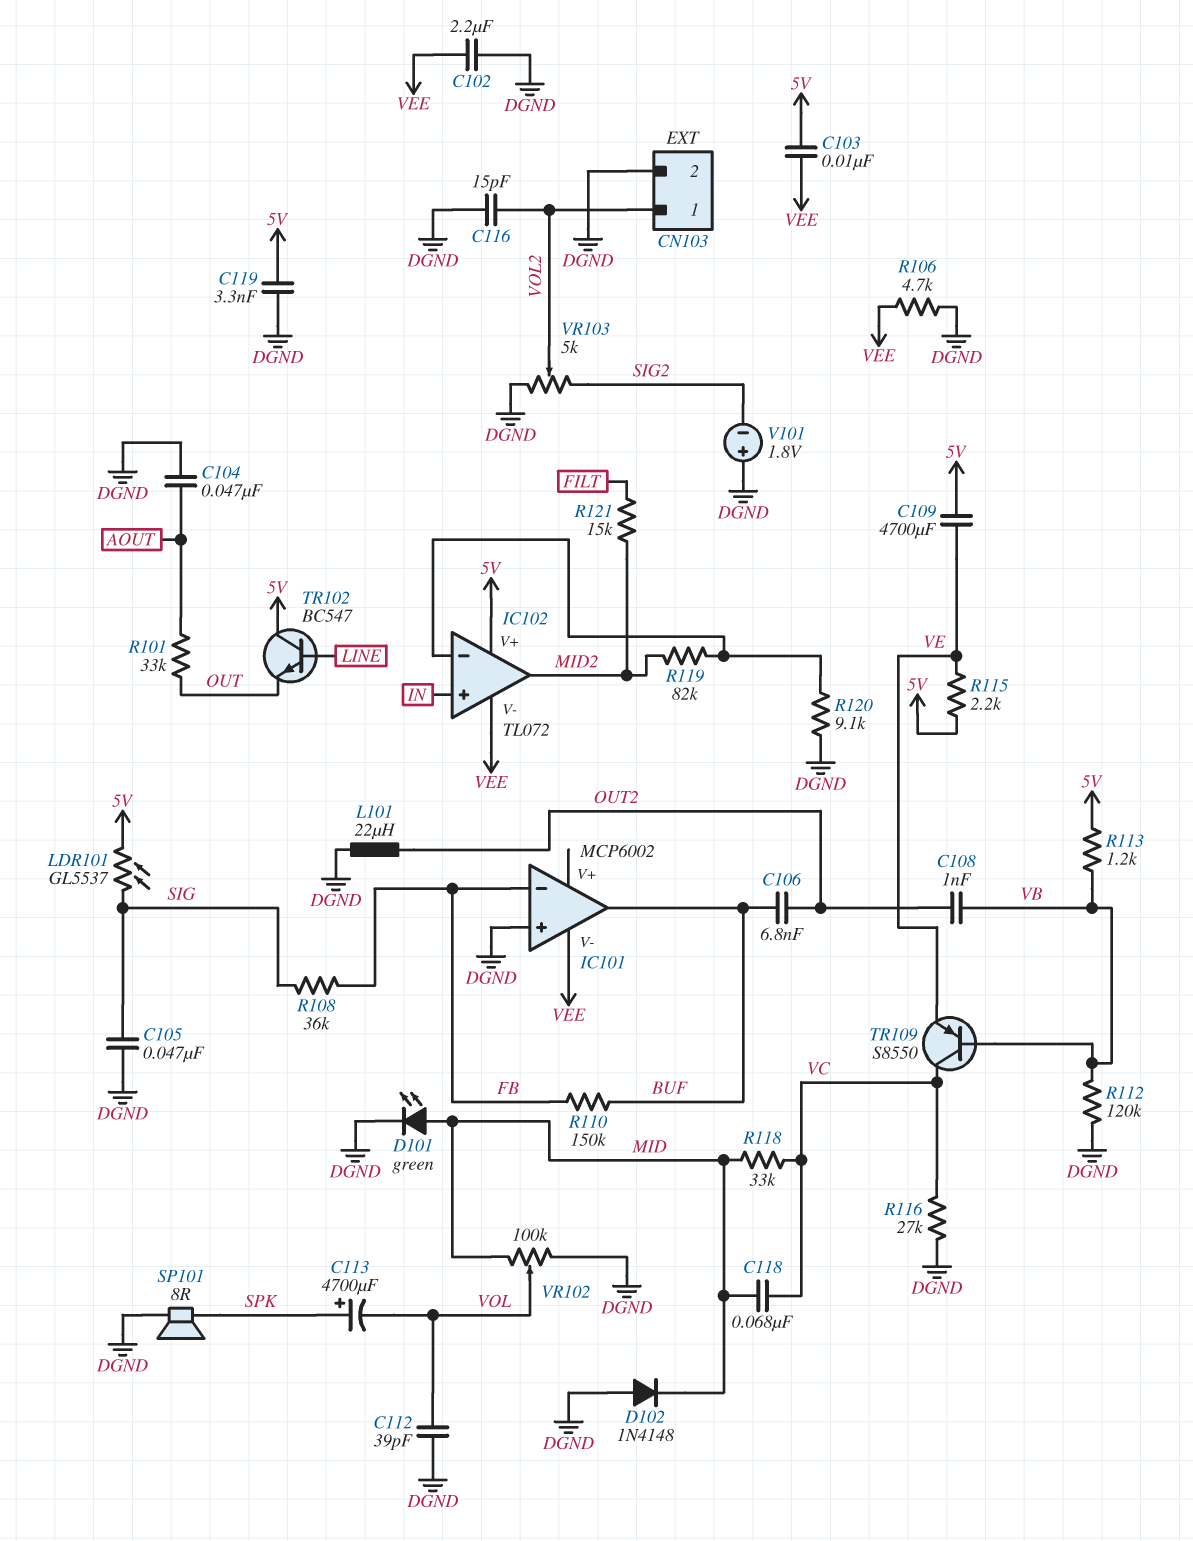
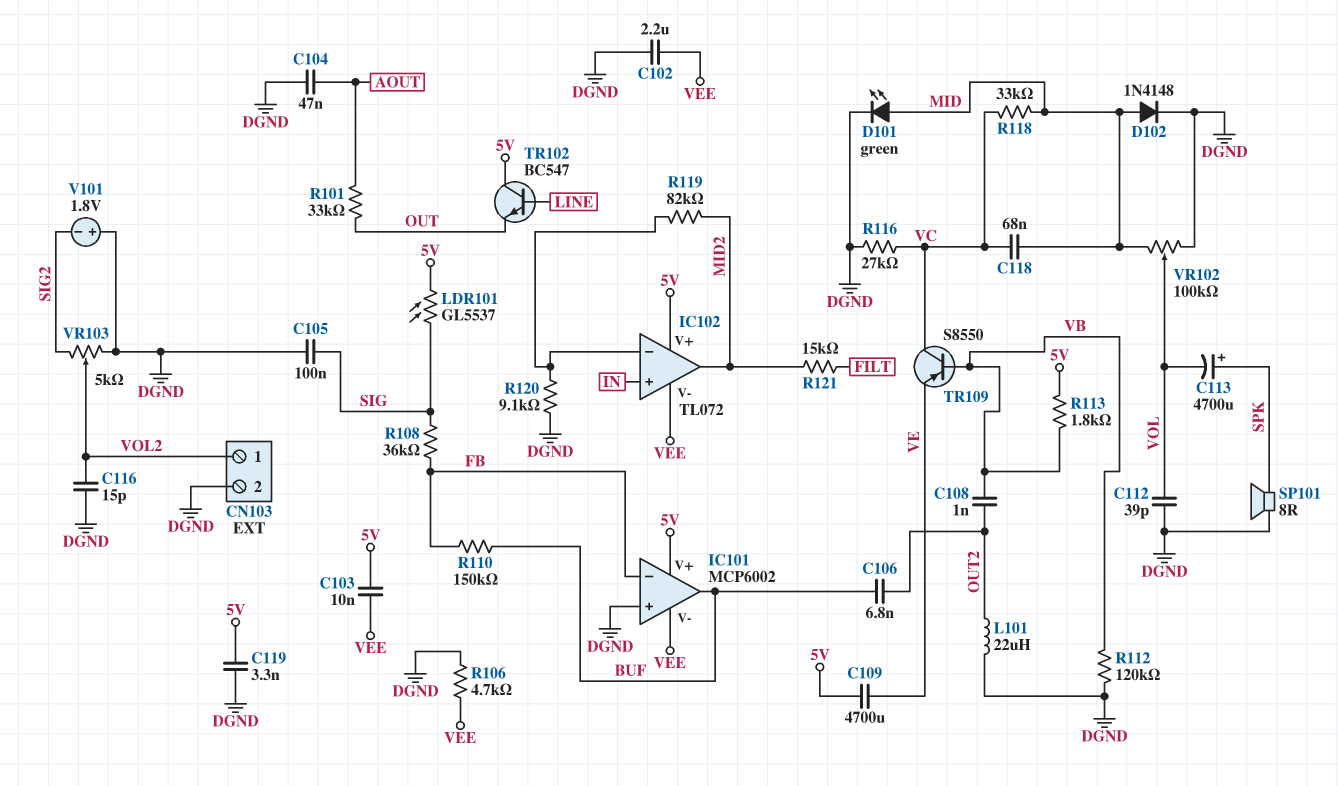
C105: 47nF (DGND, SIG) -> 100nF (DGND, SIG)
D102: diode 1N4148 (A DGND, K MID) -> diode 1N4148 (A MID, K DGND)
IC101 pin V+: none -> 5V
R113: 1.2k (5V, VB) -> 1.8k (5V, VB)
R115: 2.2k (5V, VE) -> none

